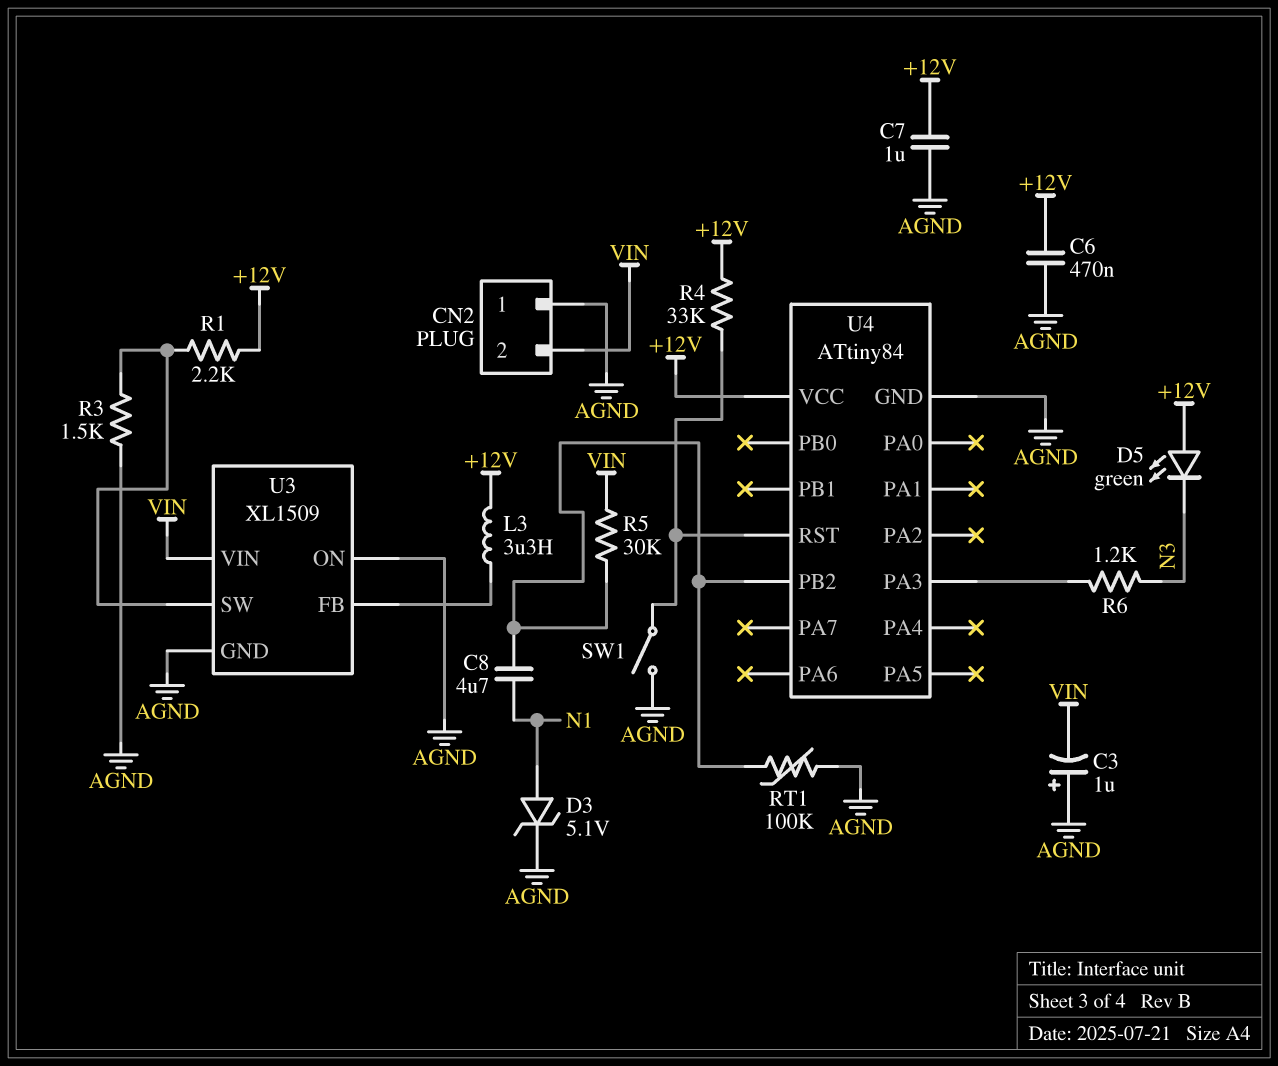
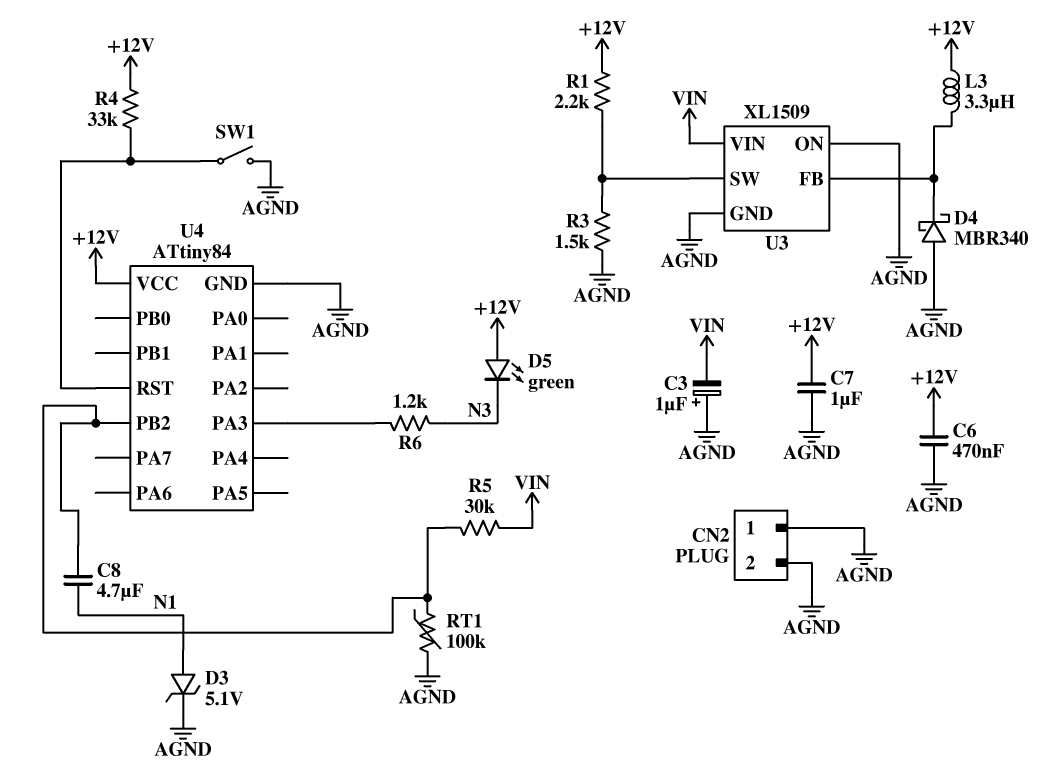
CN2 pin 2: VIN -> AGND
D4: none -> schottky MBR340 (A AGND, K U3/FB)

